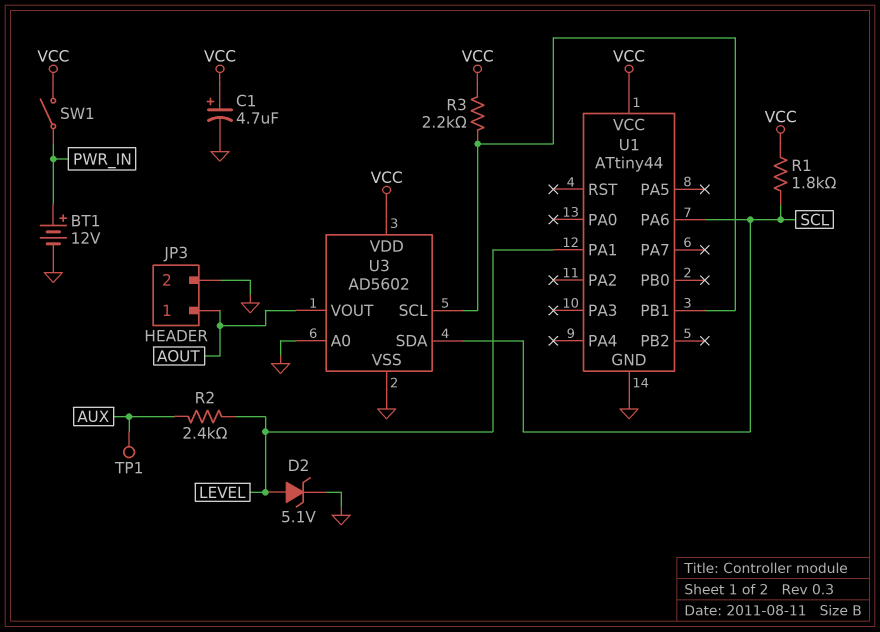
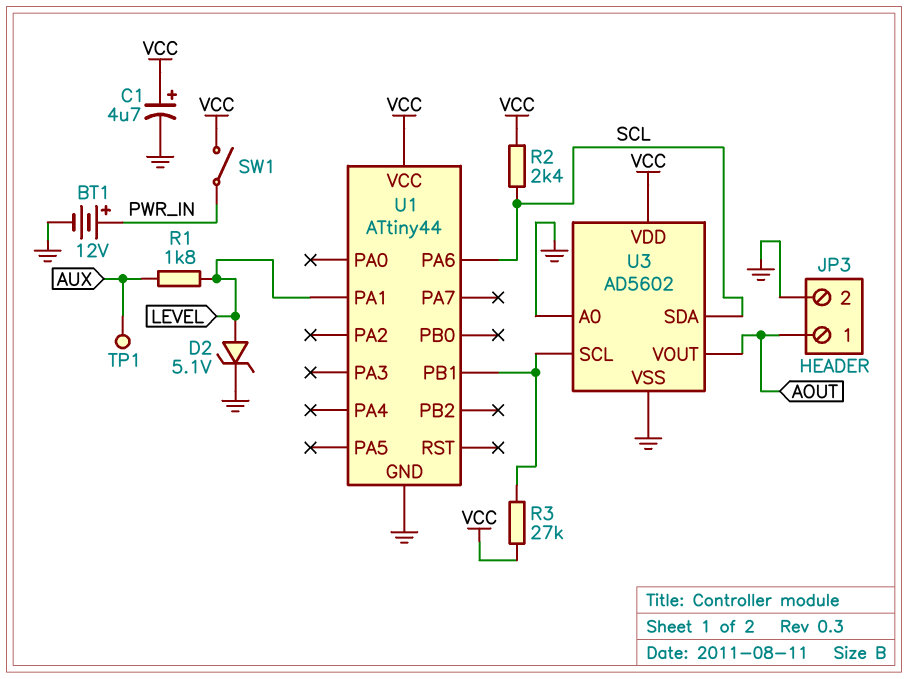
R1: 1.8k (SCL, VCC) -> 1.8k (AUX, LEVEL)
R2: 2.4k (AUX, LEVEL) -> 2.4k (SCL, VCC)
R3: 2.2k (U1/PB1, VCC) -> 27k (U1/PB1, VCC)

